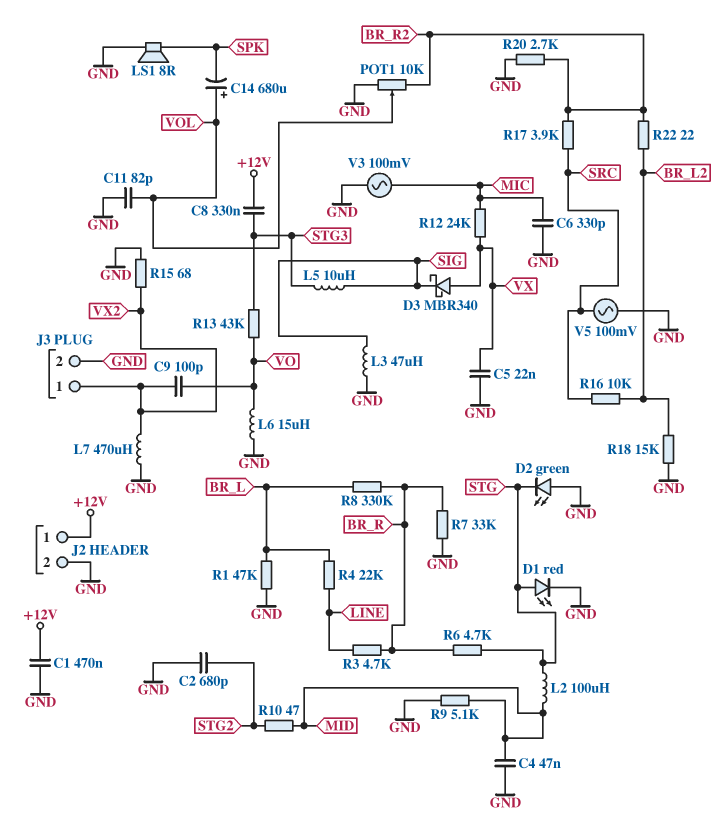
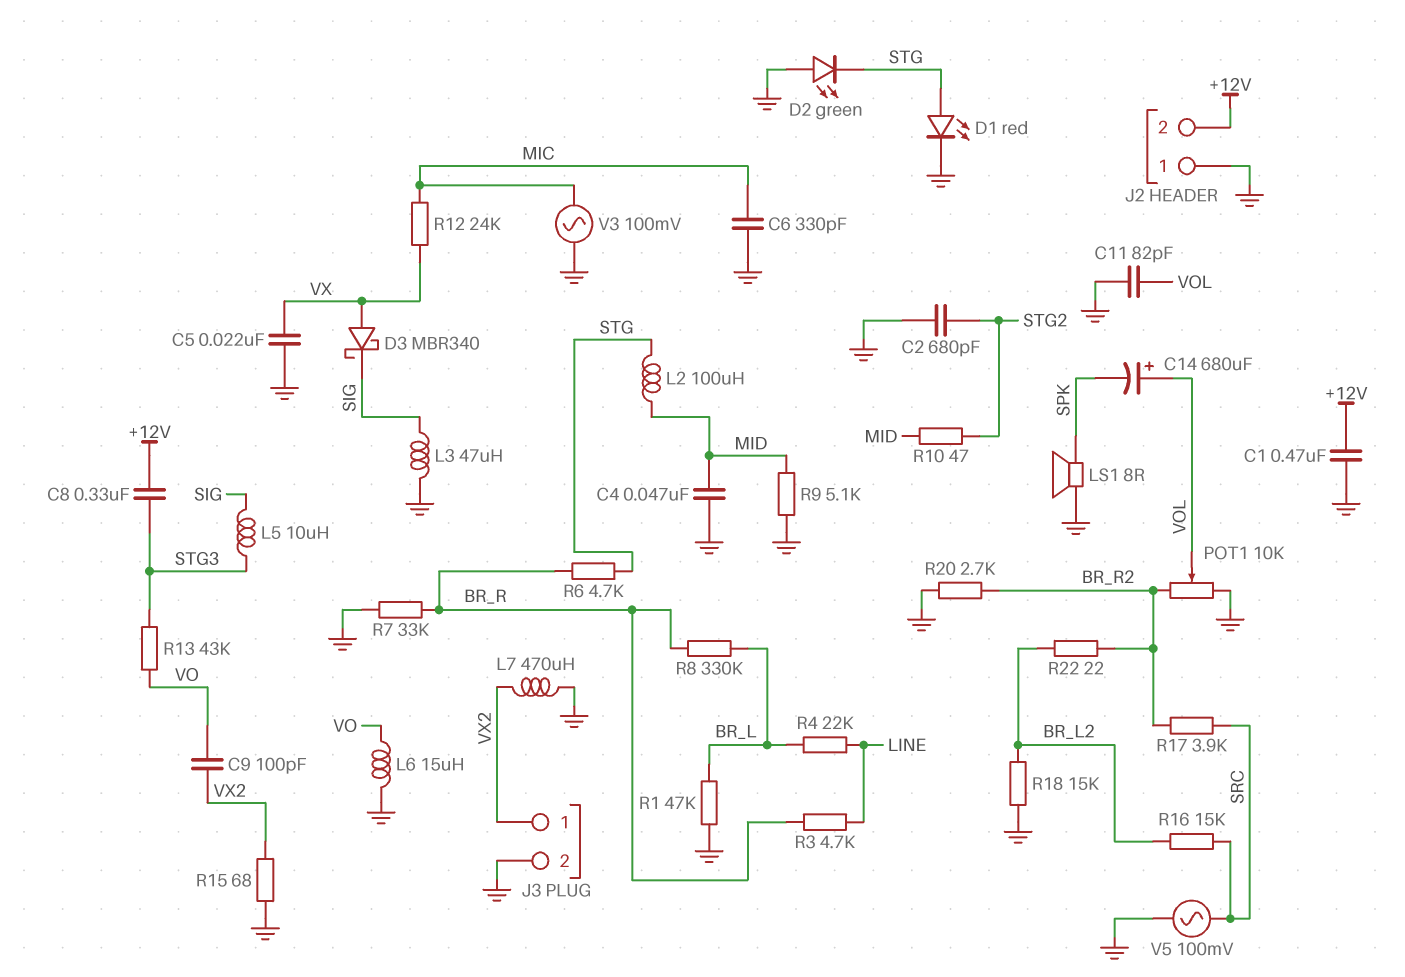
J2 pin 1: +12V -> GND
J2 pin 2: GND -> +12V
R16: 10k (BR_L2, SRC) -> 15k (BR_L2, SRC)

